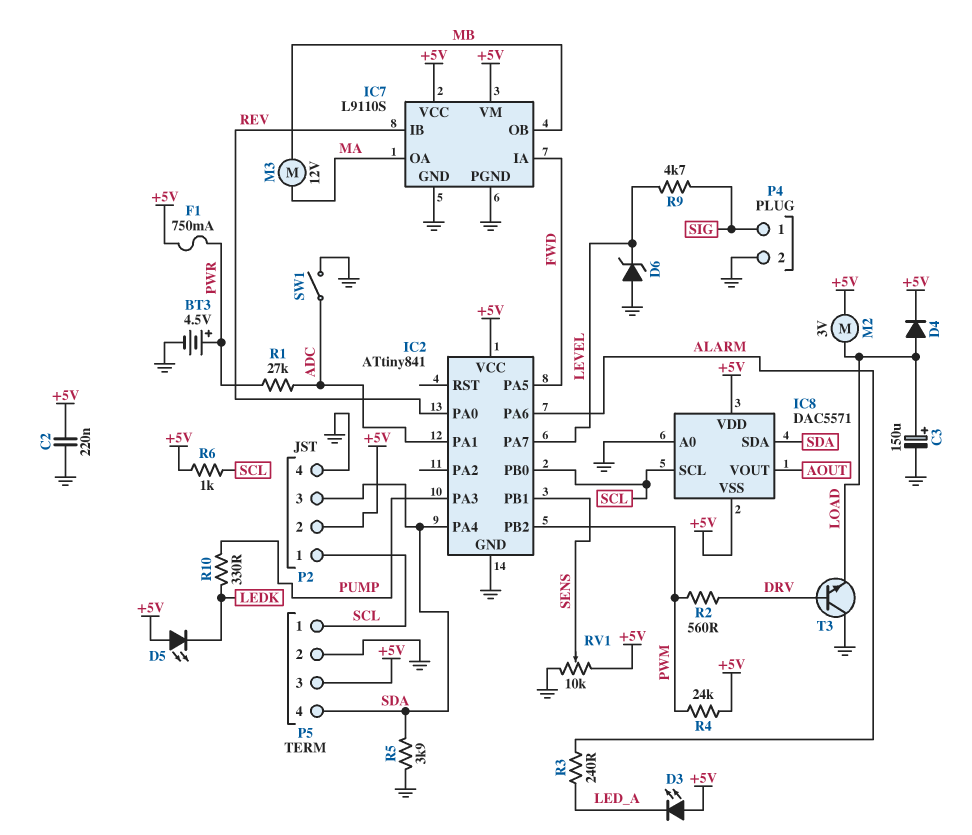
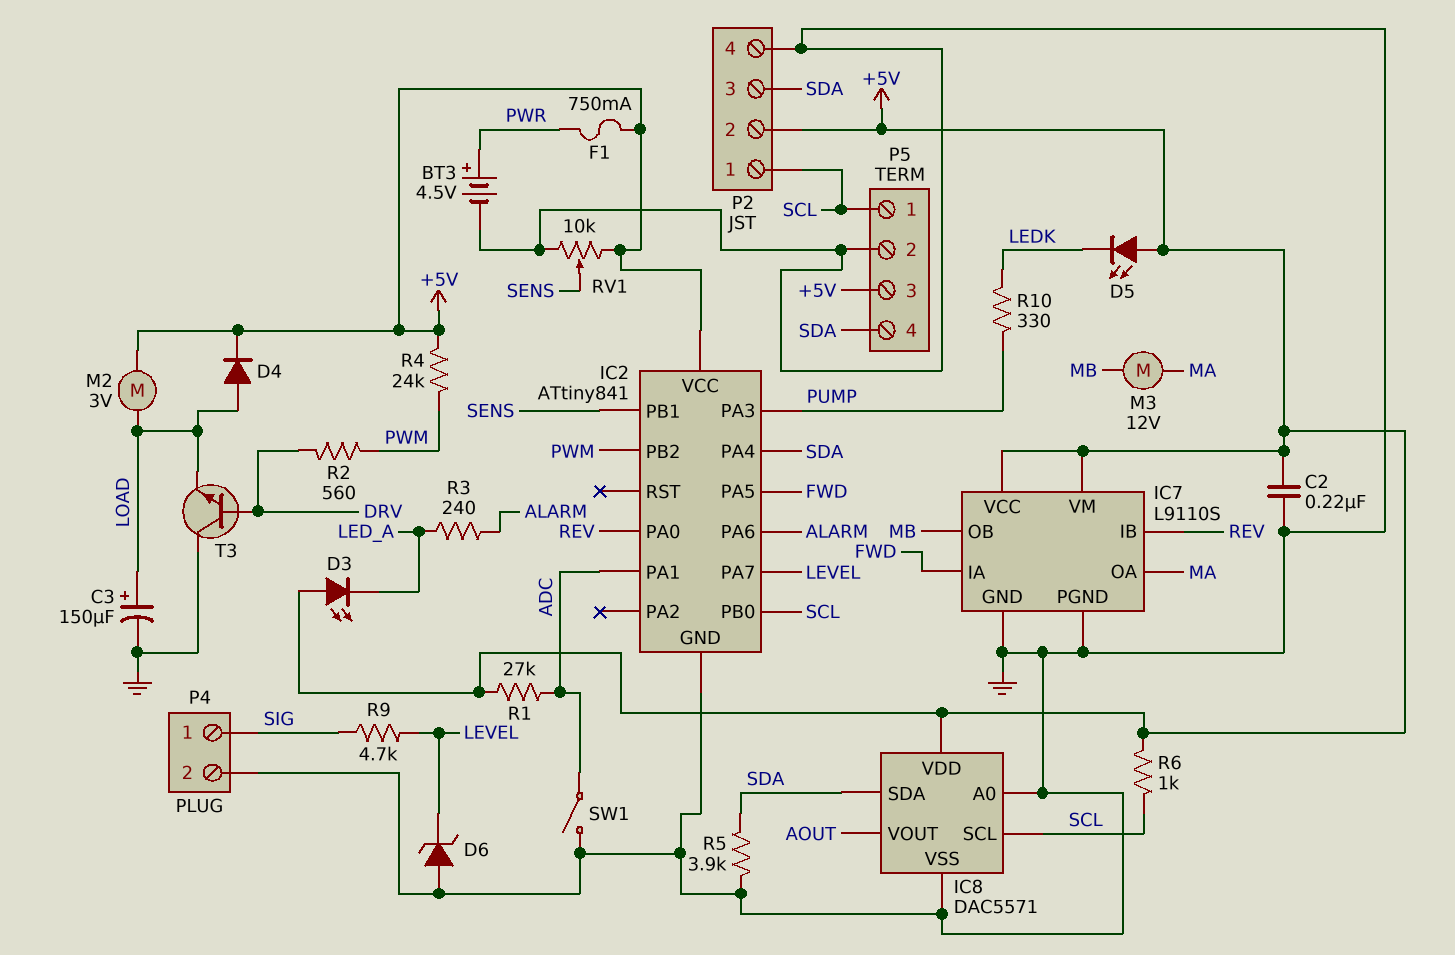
IC8 pin VSS: +5V -> GND
R1: 27k (ADC, PWR) -> 27k (+5V, ADC)

